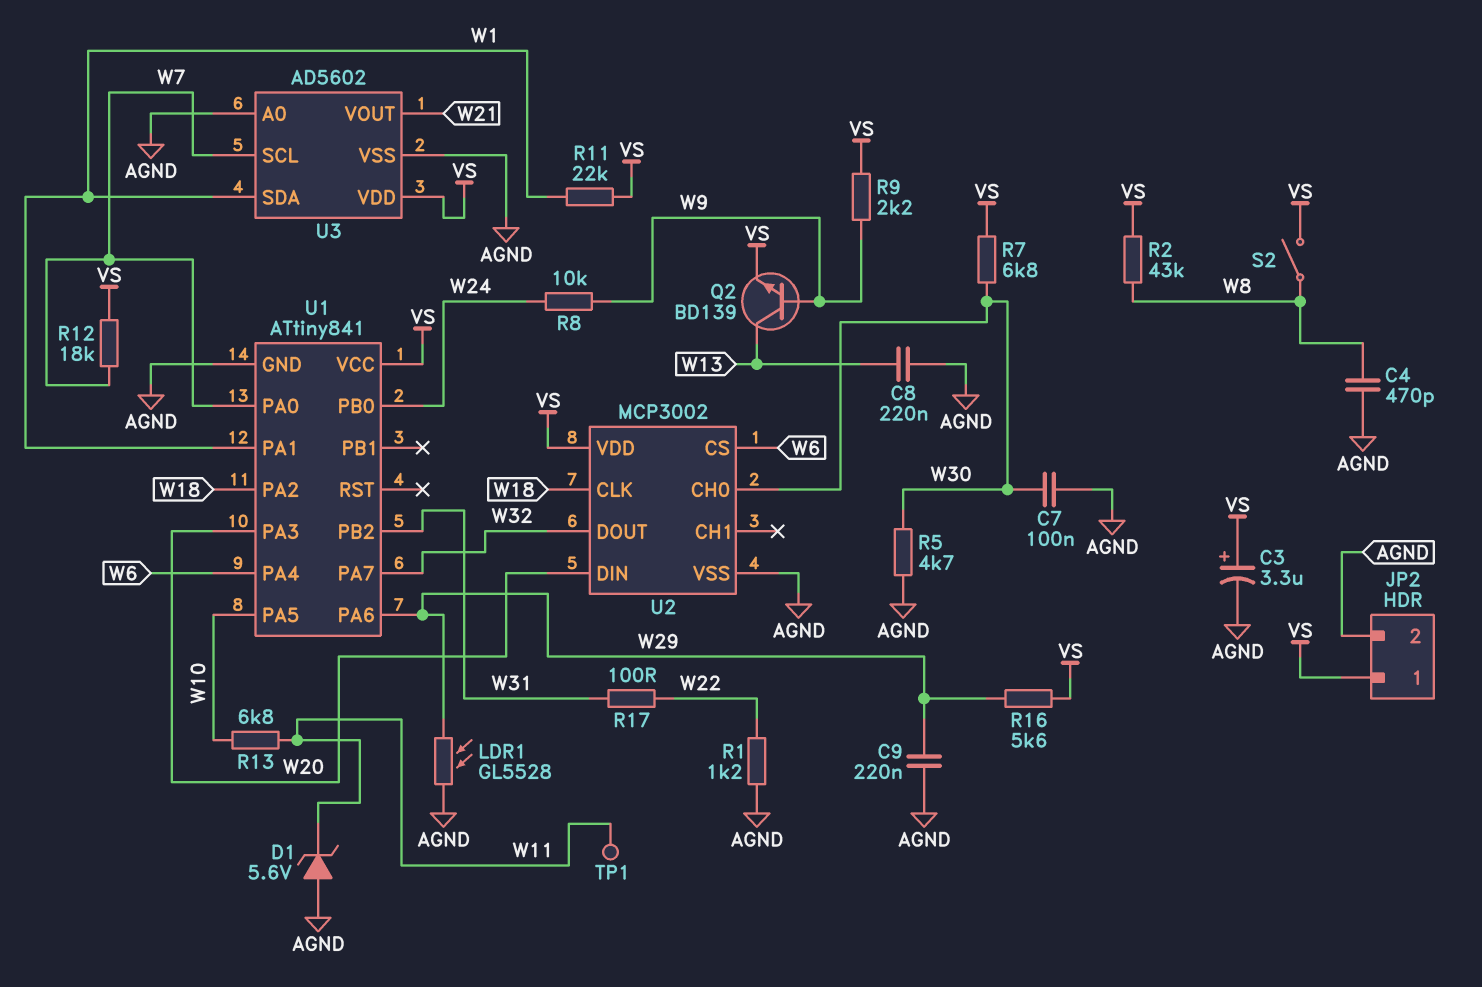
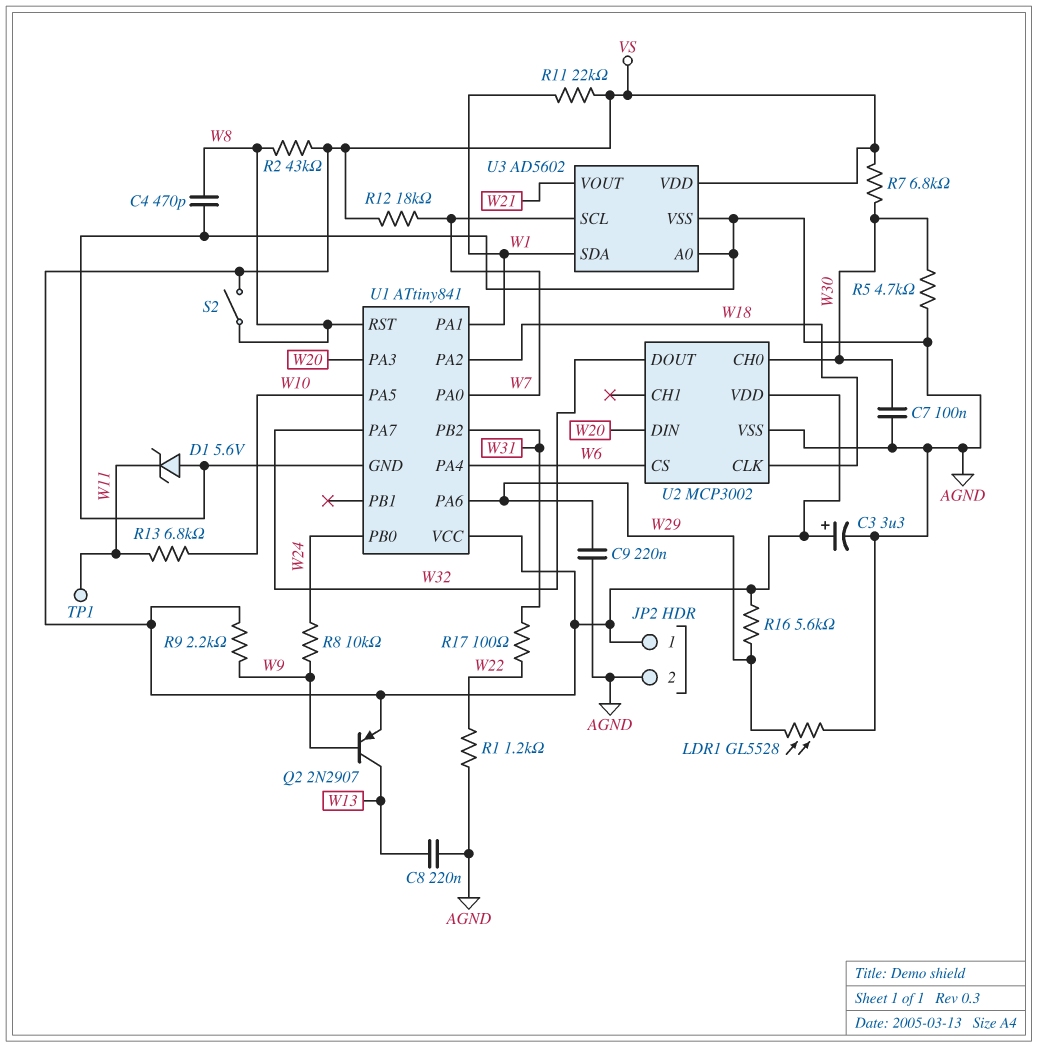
Q2: NPN BD139 (B W9, C W13, E VS) -> PNP 2N2907 (B W9, C W13, E VS)
U1 pin RST: none -> W8

